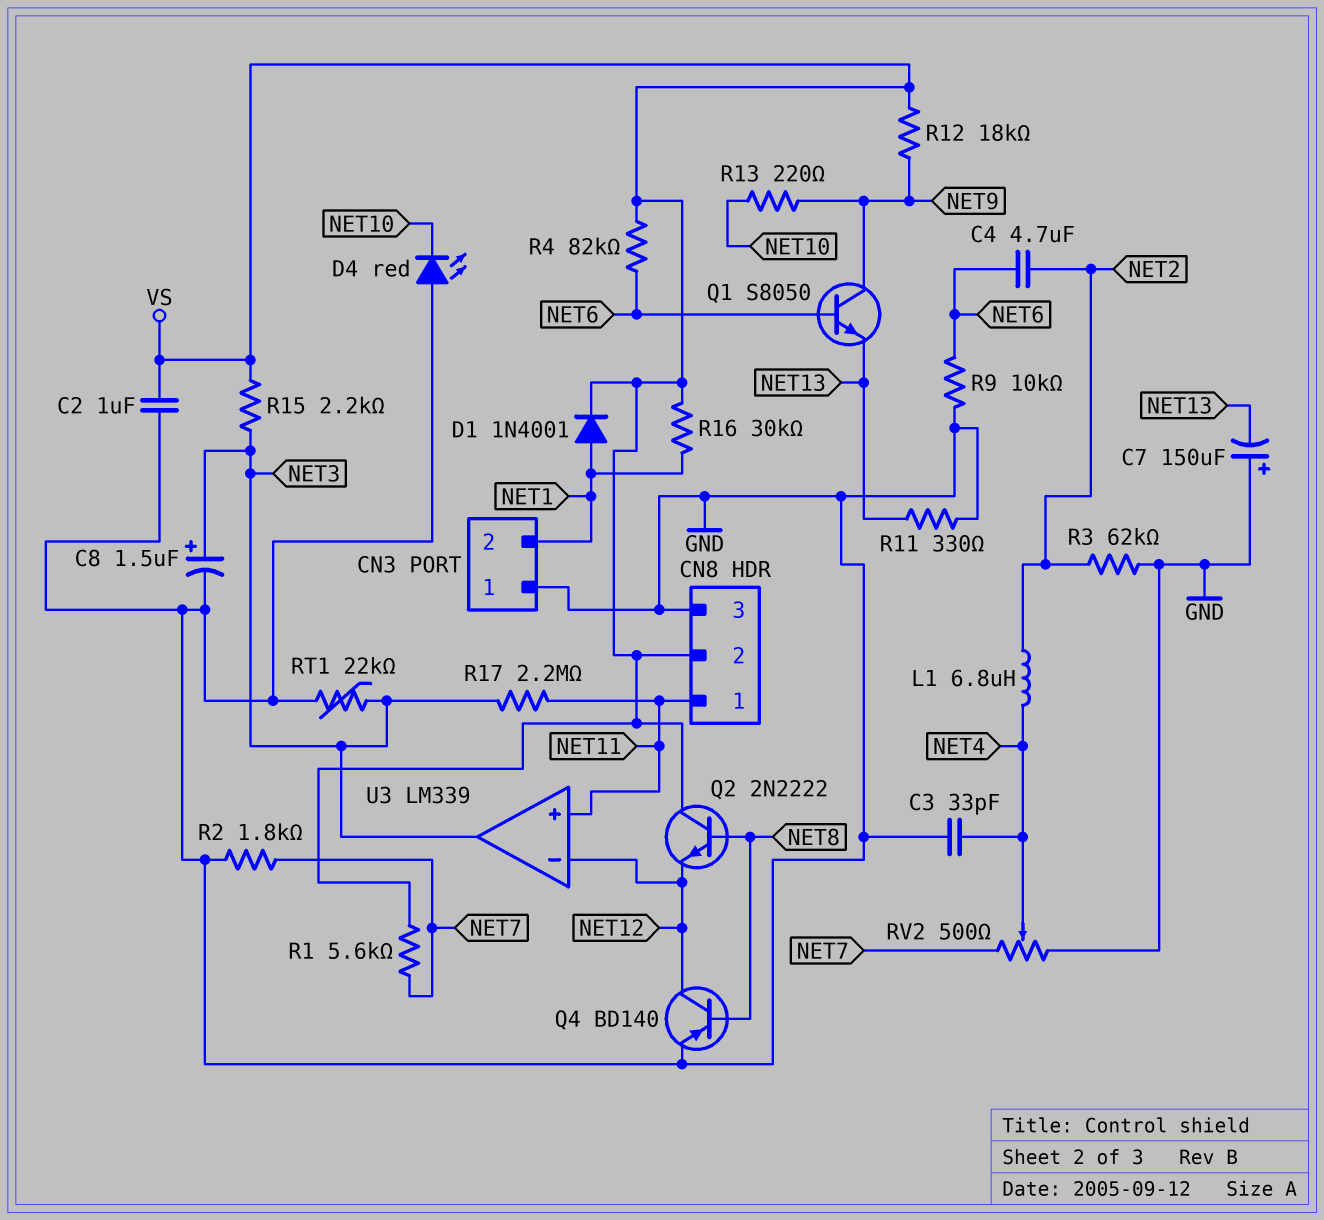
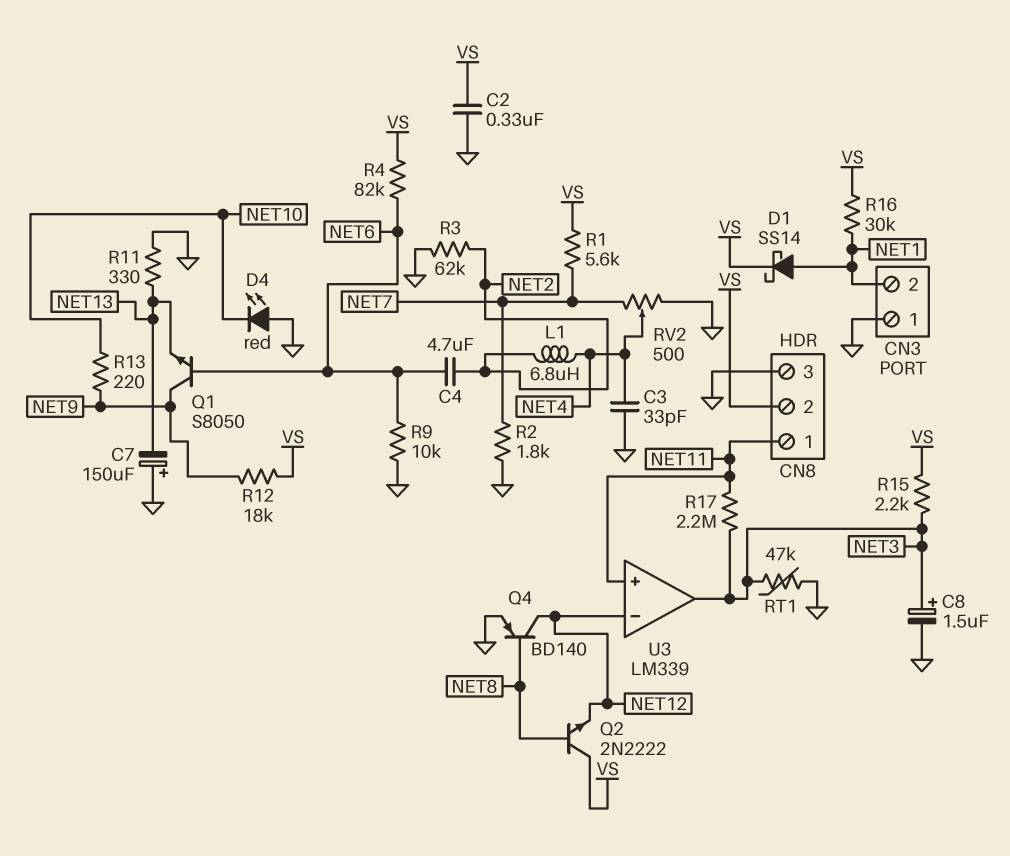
C2: 1uF (GND, VS) -> 330nF (GND, VS)
D1: diode 1N4001 (A NET1, K VS) -> schottky SS14 (A NET1, K VS)
RT1: 22k (GND, NET3) -> 47k (GND, NET3)

